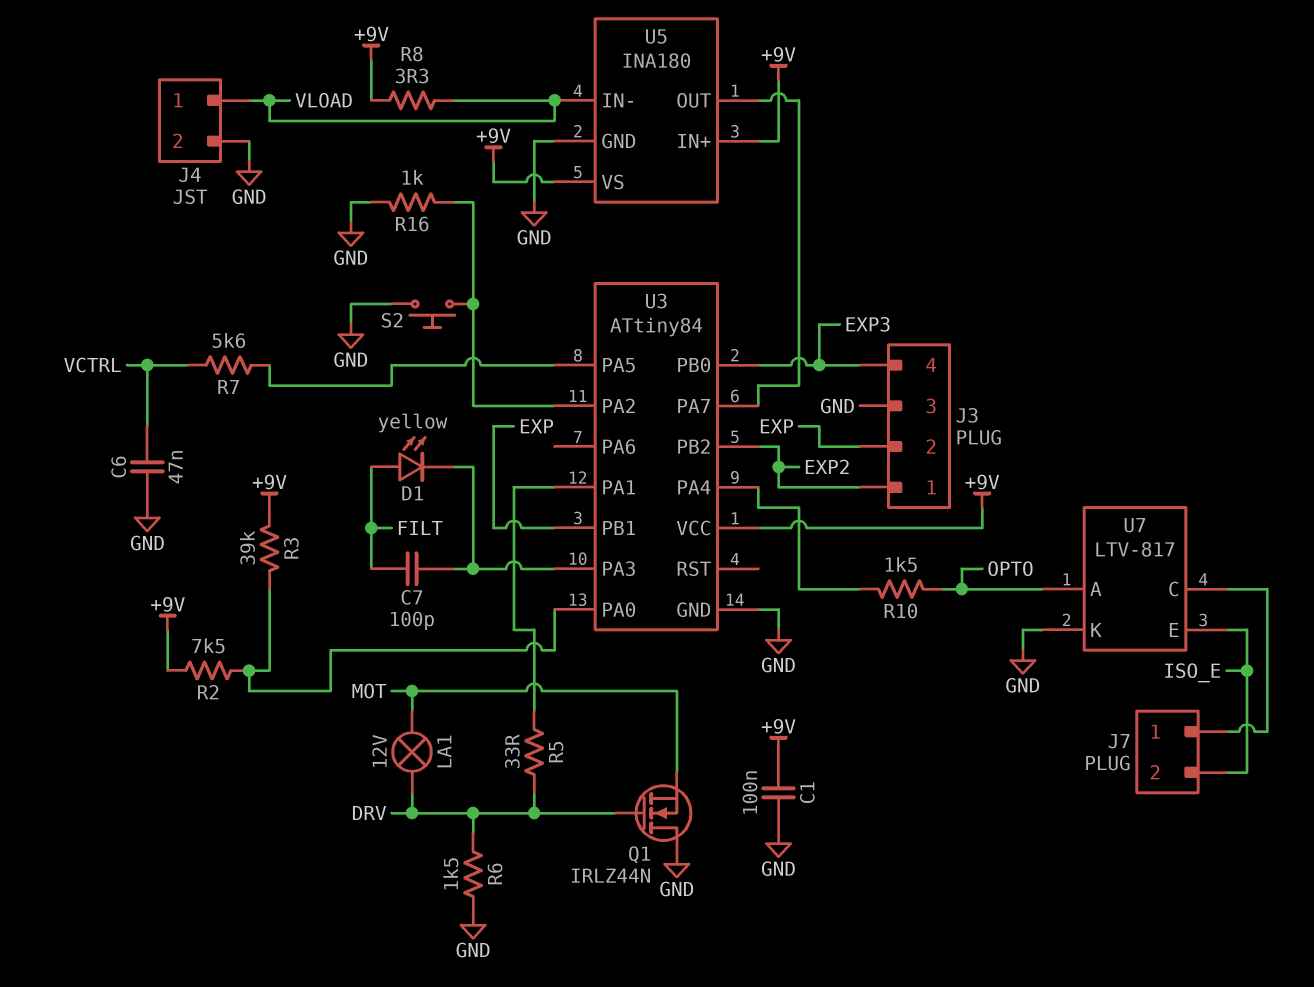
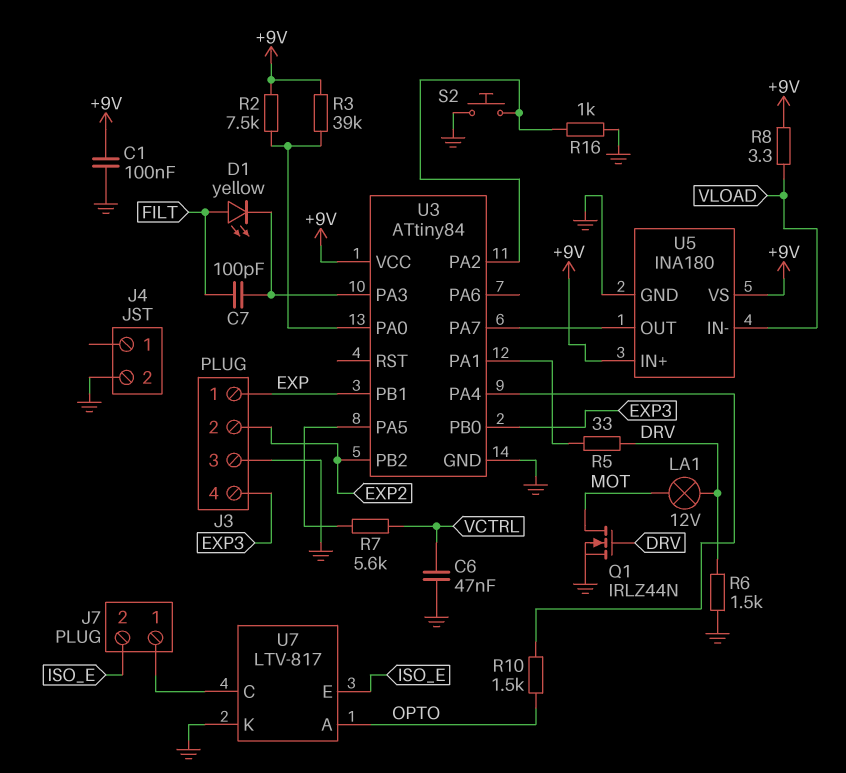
J3 pin 1: EXP2 -> EXP
J3 pin 2: EXP -> EXP2
J4 pin 1: VLOAD -> none
Q1: NMOS IRLZ44N (G DRV, D GND, S MOT) -> NMOS IRLZ44N (G DRV, D MOT, S GND)

